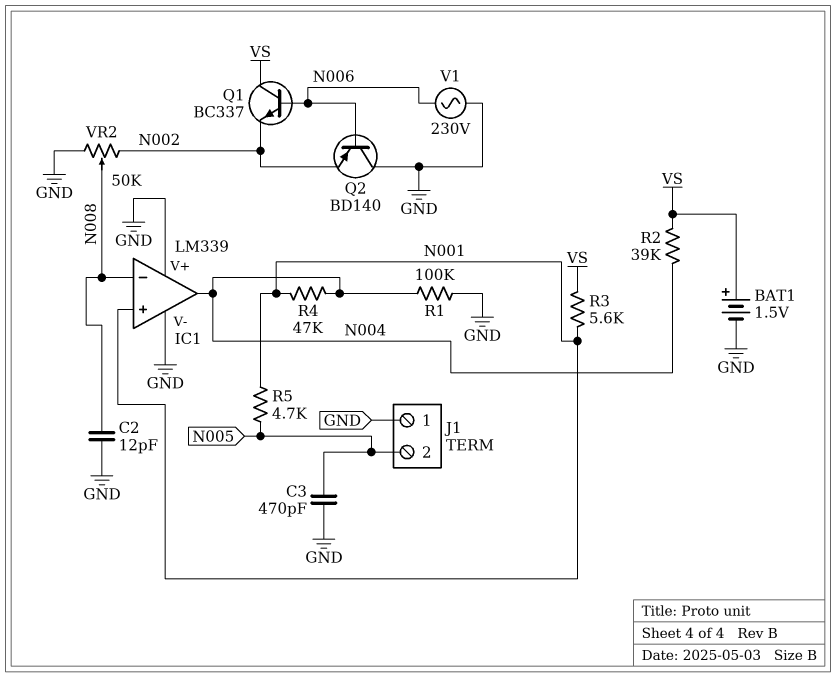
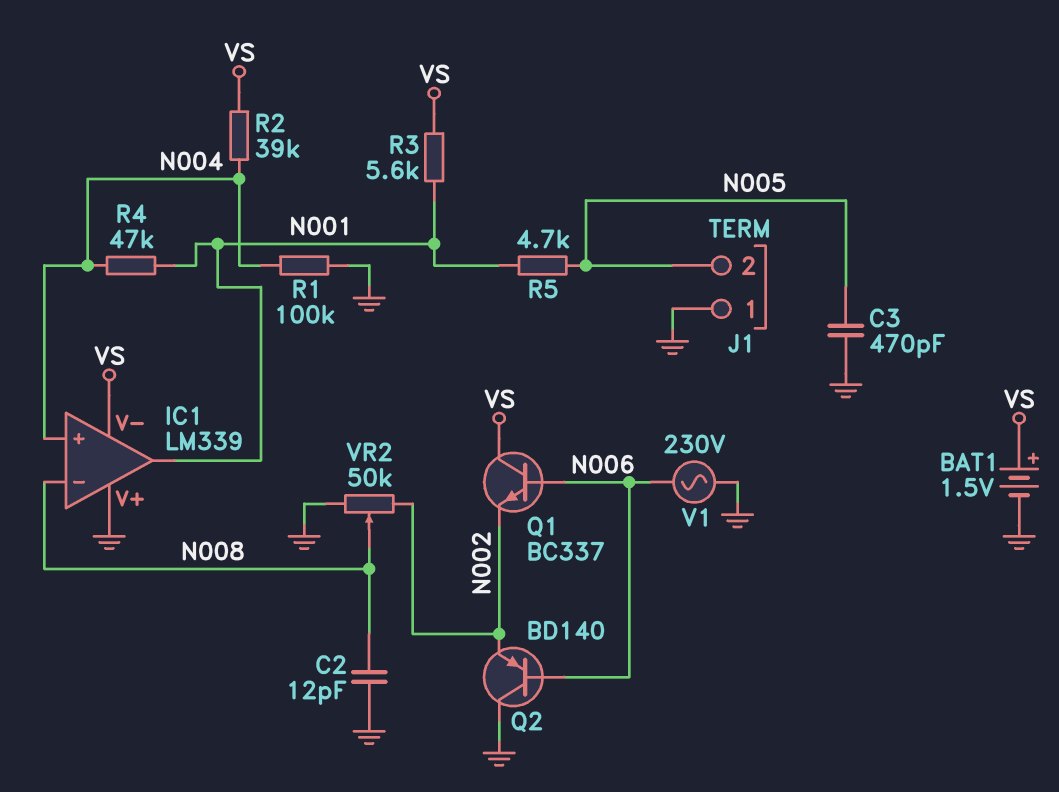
IC1 pin V-: GND -> VS
IC1 pin in+: N001 -> N004
IC1 pin out: N004 -> N001

